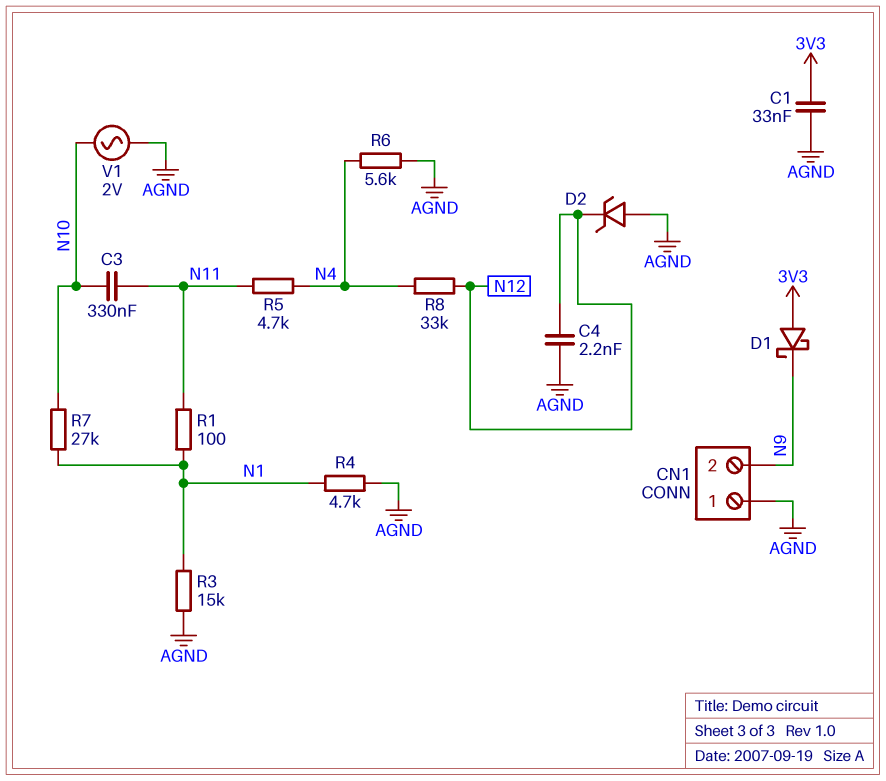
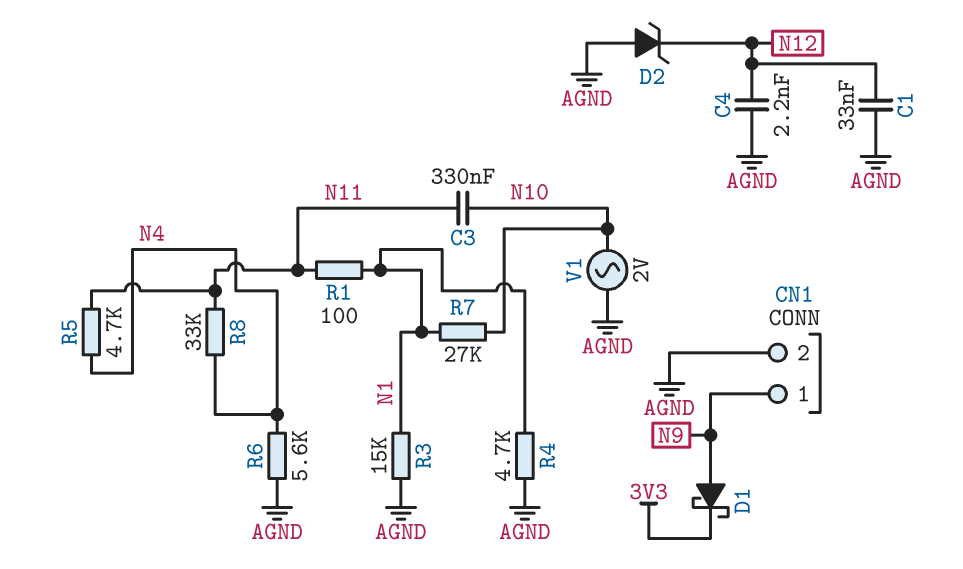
C1: 33nF (3V3, AGND) -> 33nF (AGND, N12)
CN1 pin 1: AGND -> N9
CN1 pin 2: N9 -> AGND
D1: schottky (A 3V3, K N9) -> schottky (A N9, K 3V3)
R8: 33k (N4, N12) -> 33k (N4, N11)

